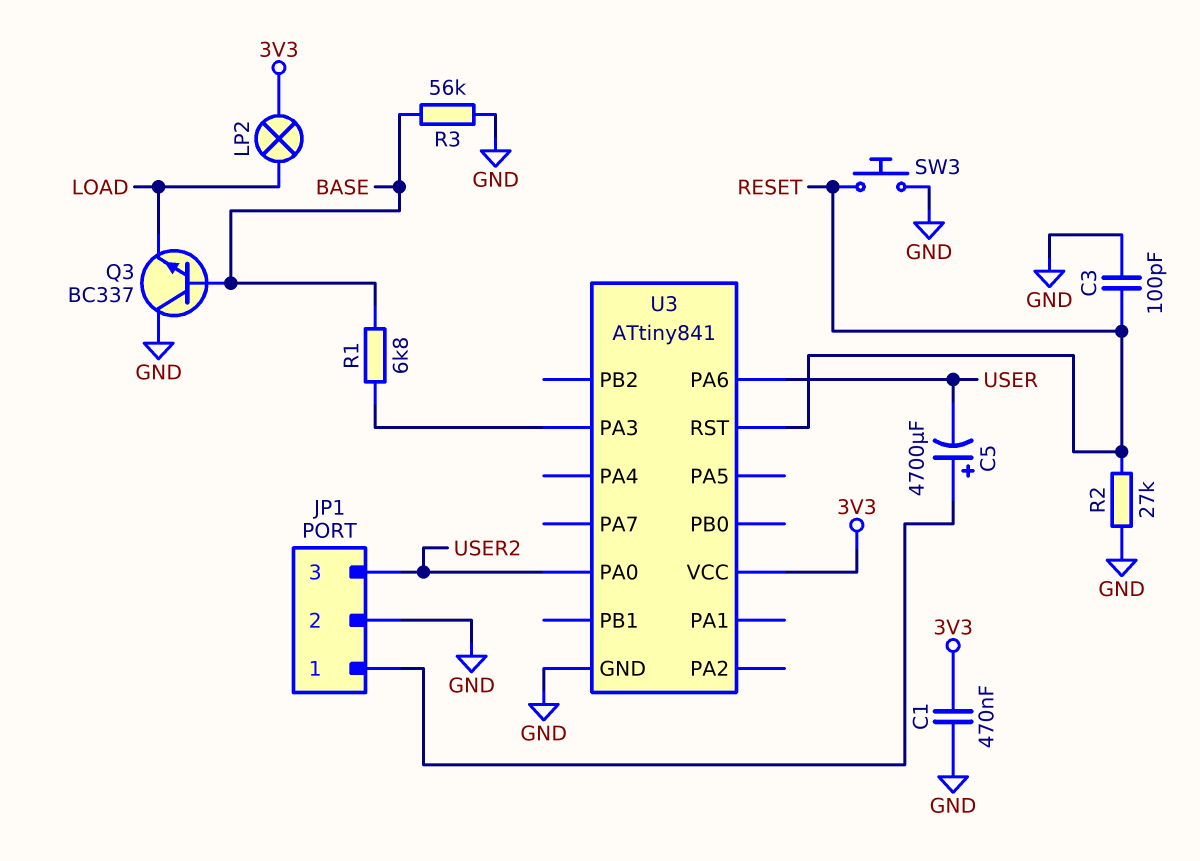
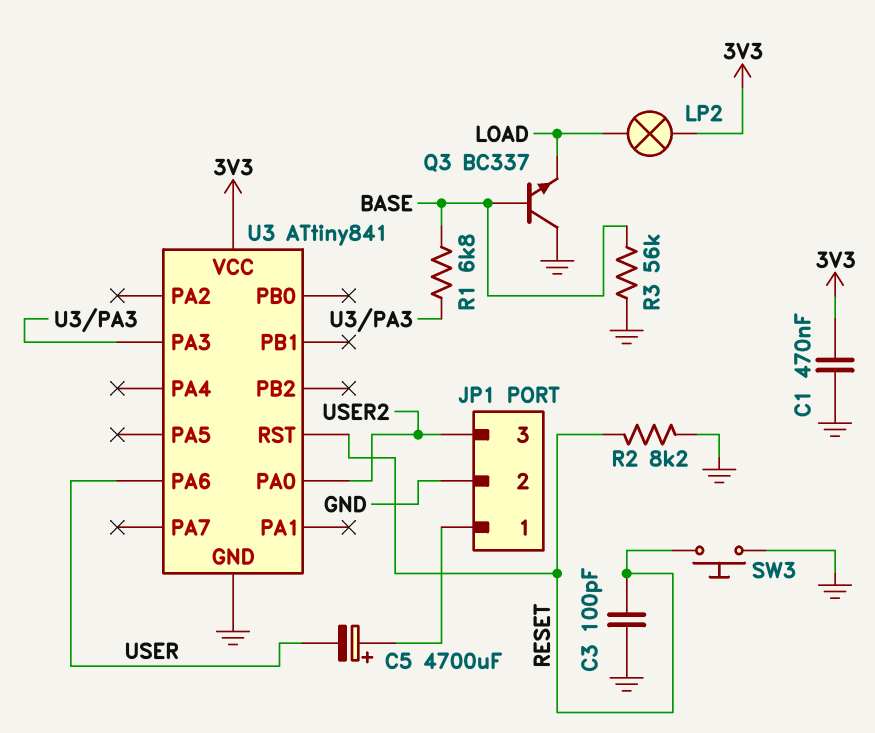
R2: 27k (GND, RESET) -> 8.2k (GND, RESET)

